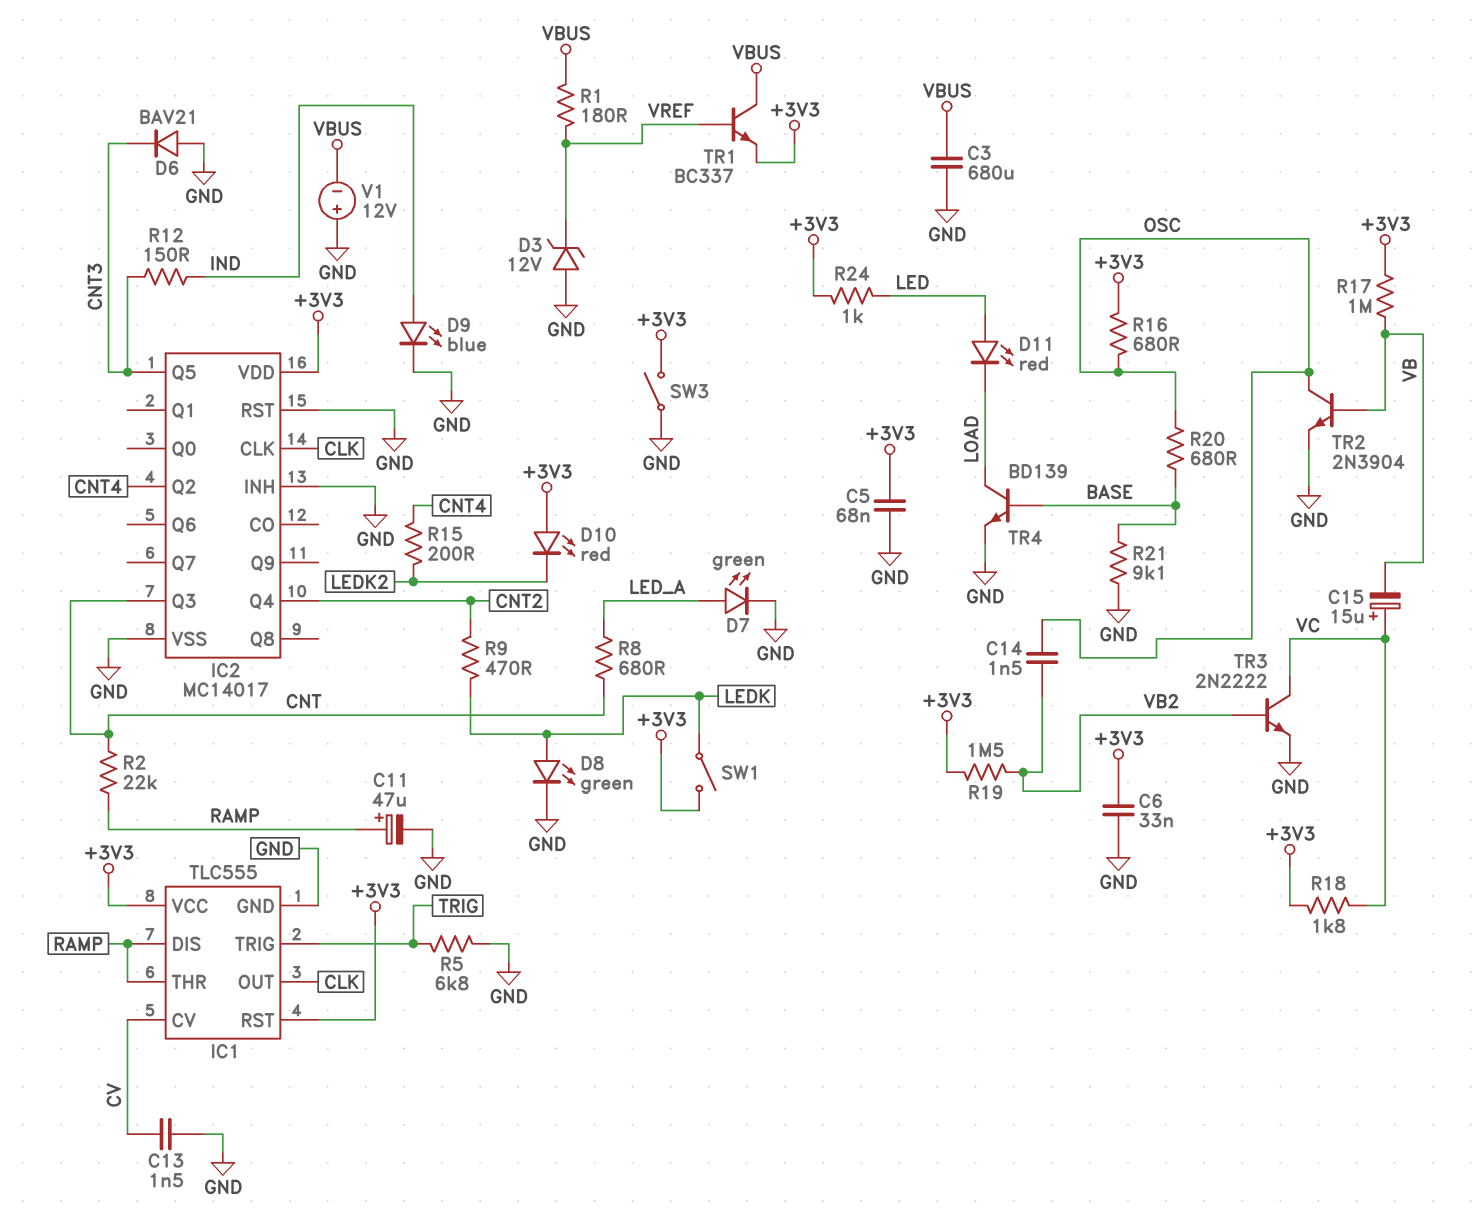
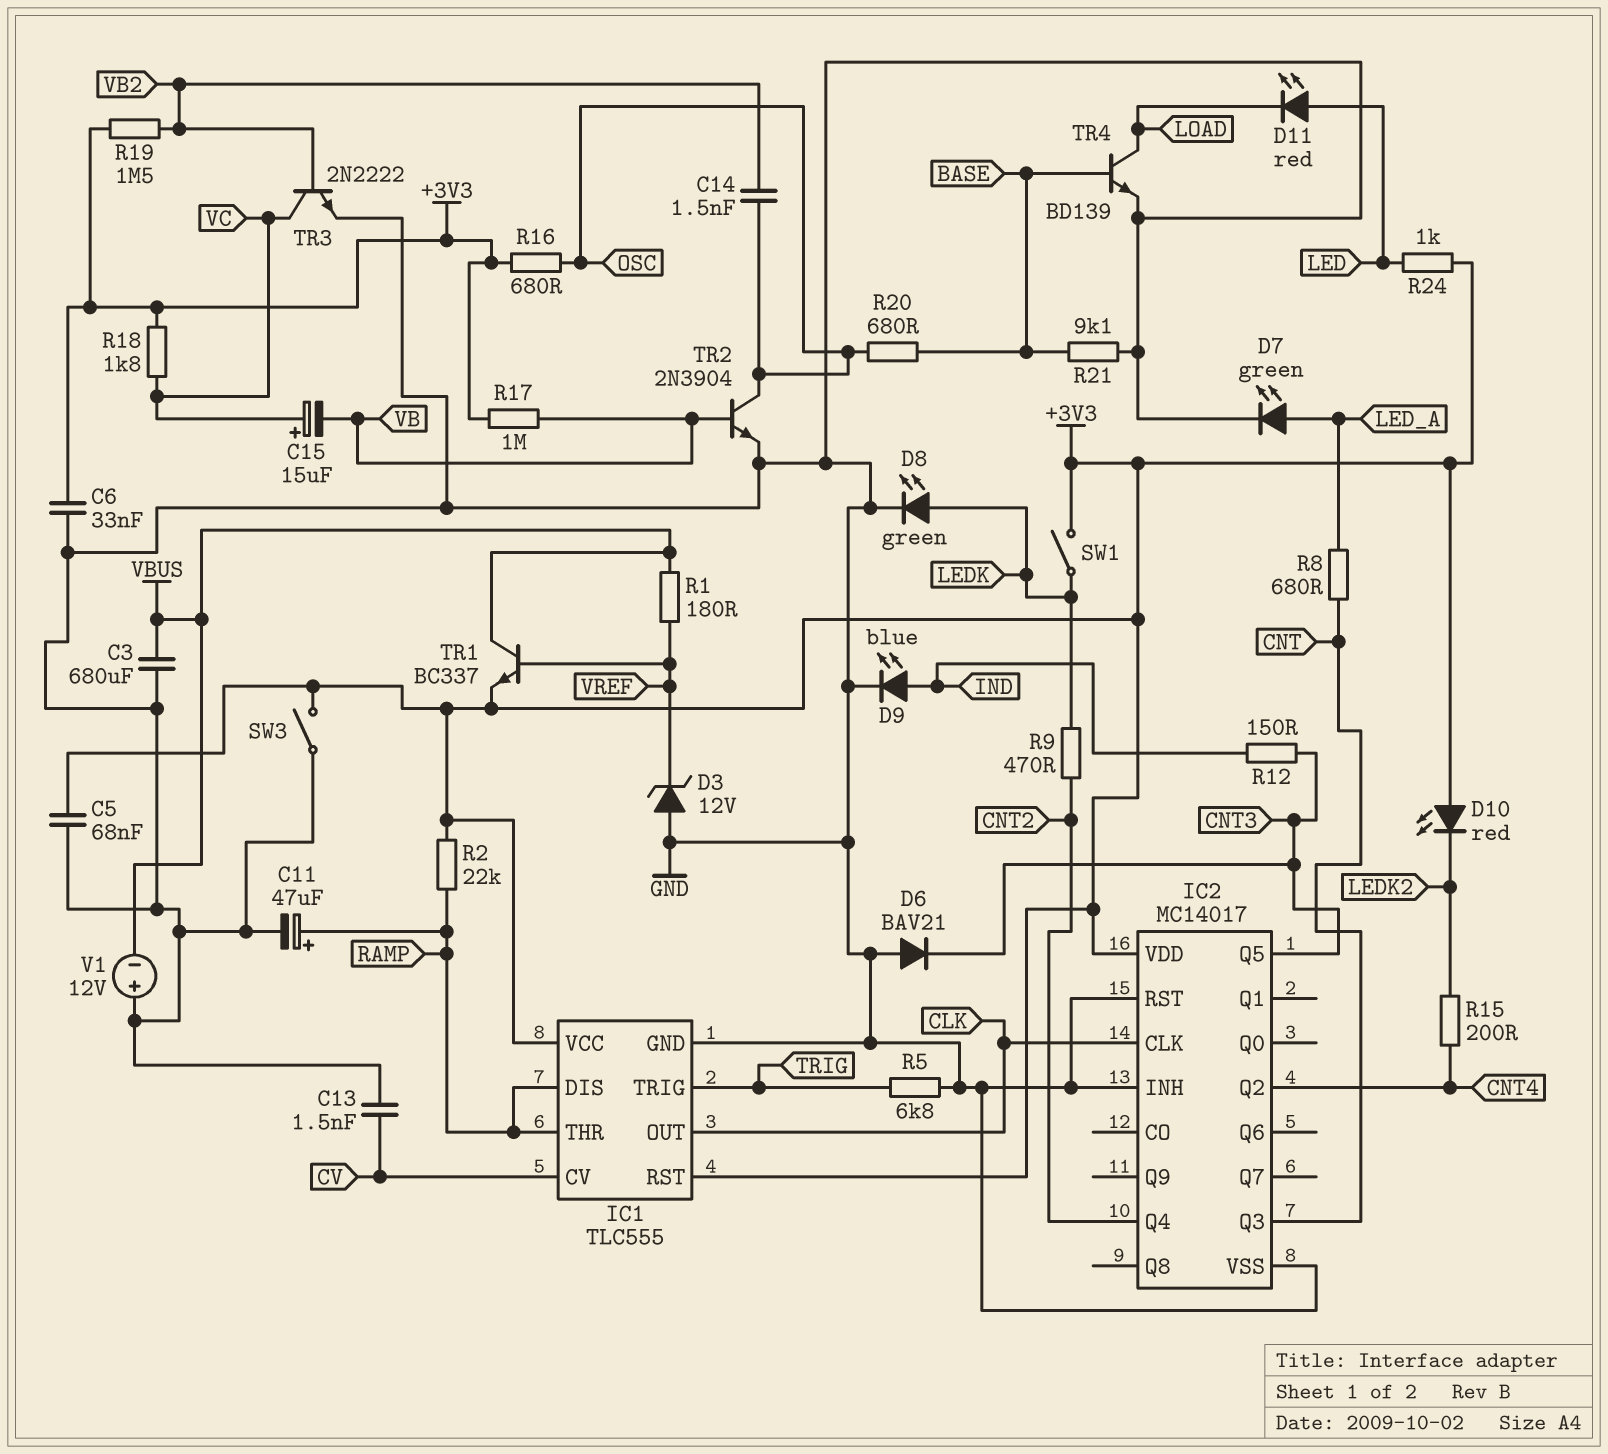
R2: 22k (CNT, RAMP) -> 22k (+3V3, RAMP)

